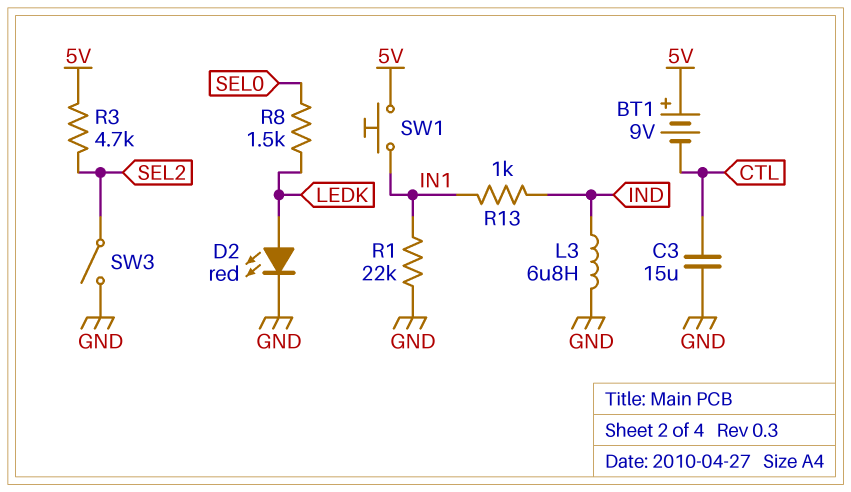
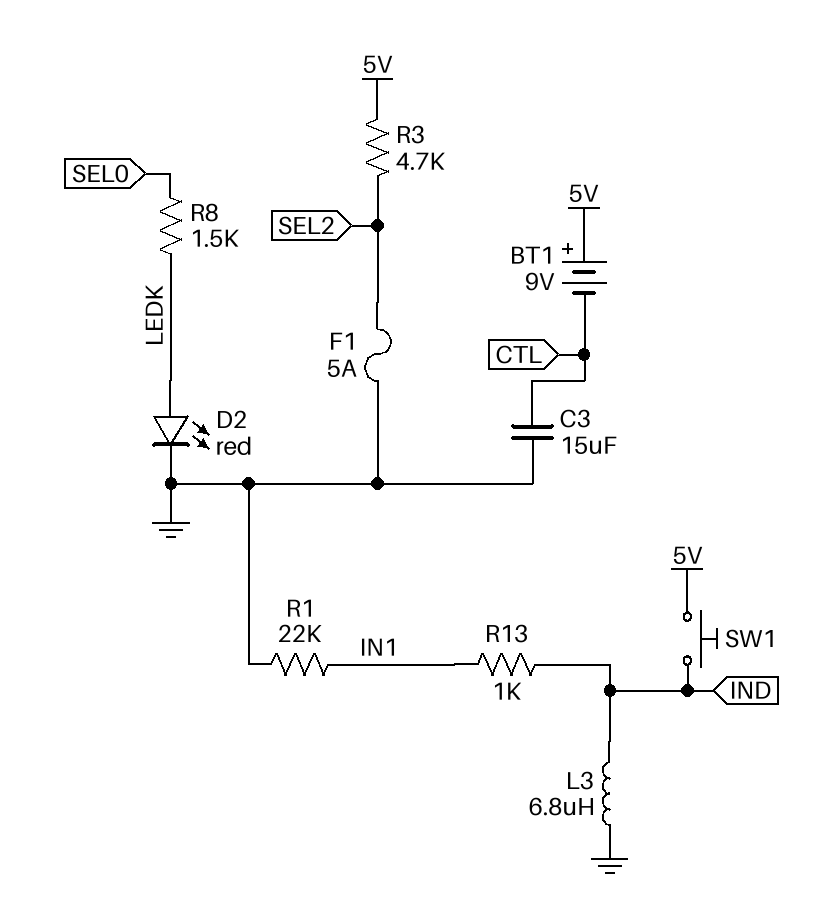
F1: none -> 5A (GND, SEL2)
SW1: button (5V, IN1) -> button (5V, IND)
SW3: switch (GND, SEL2) -> none

